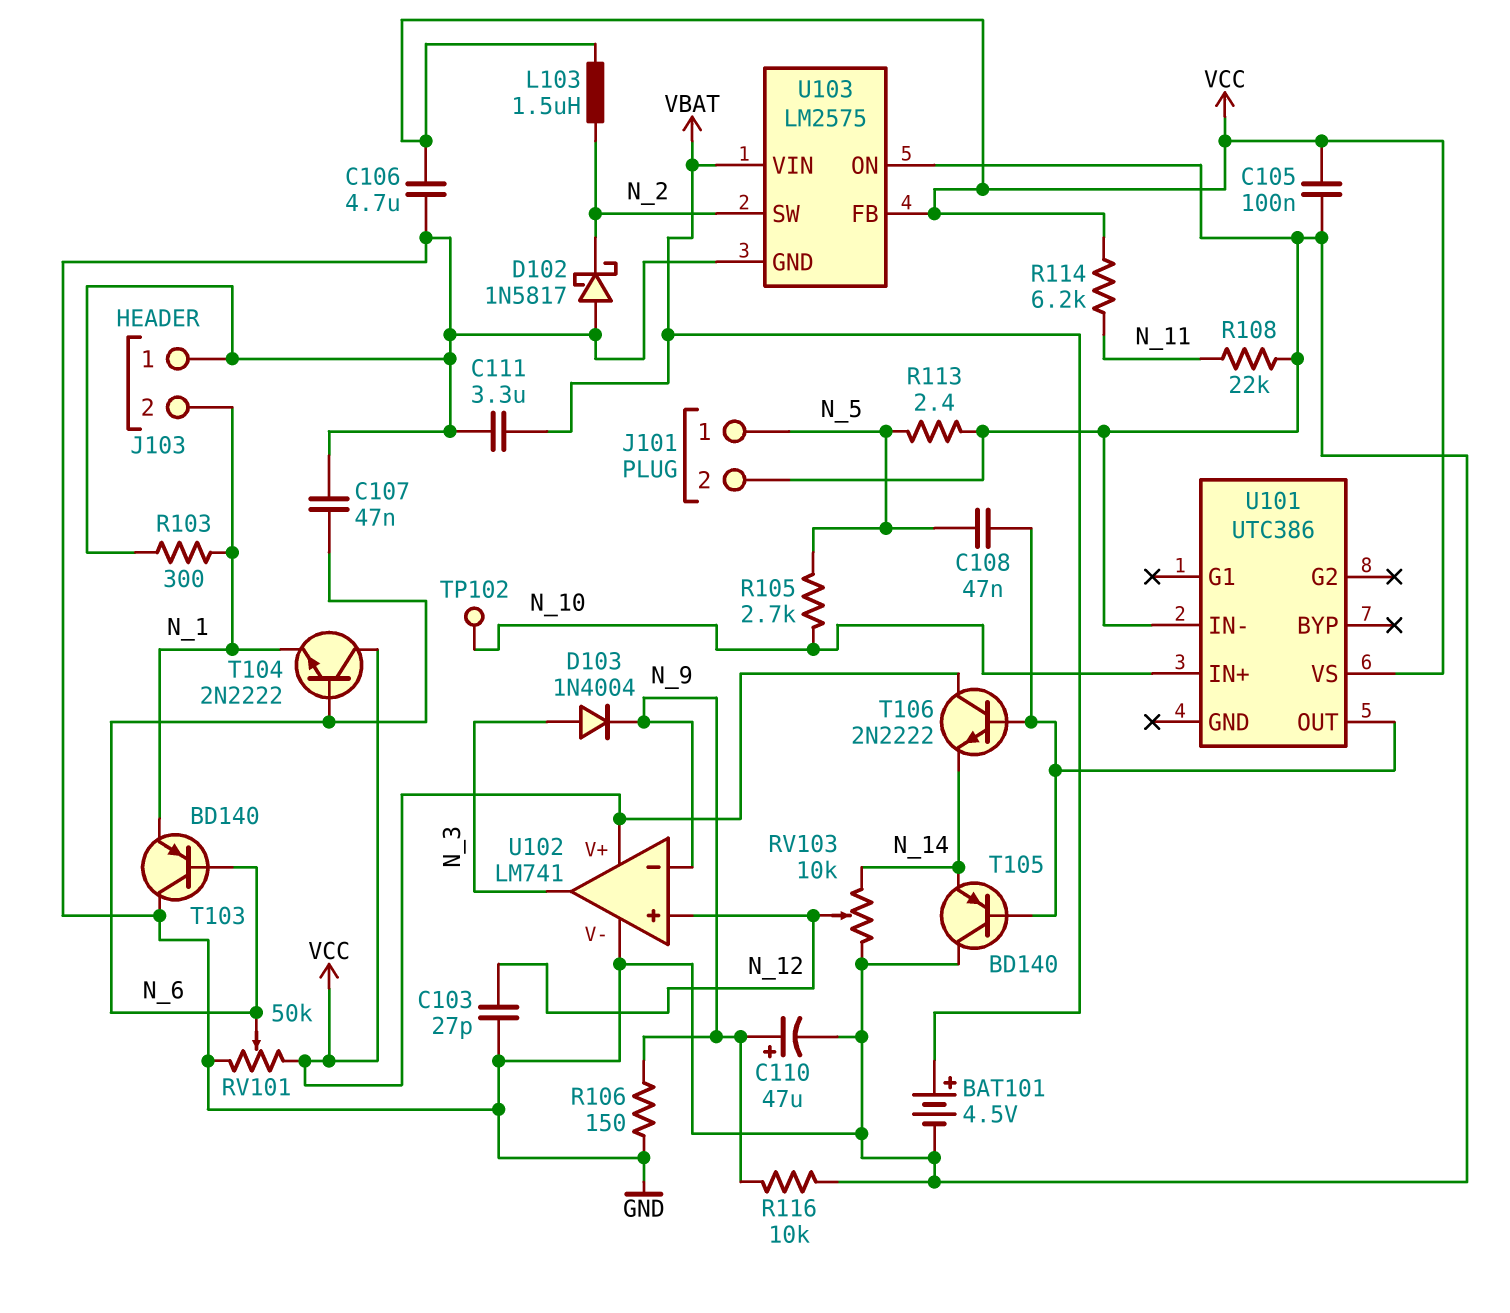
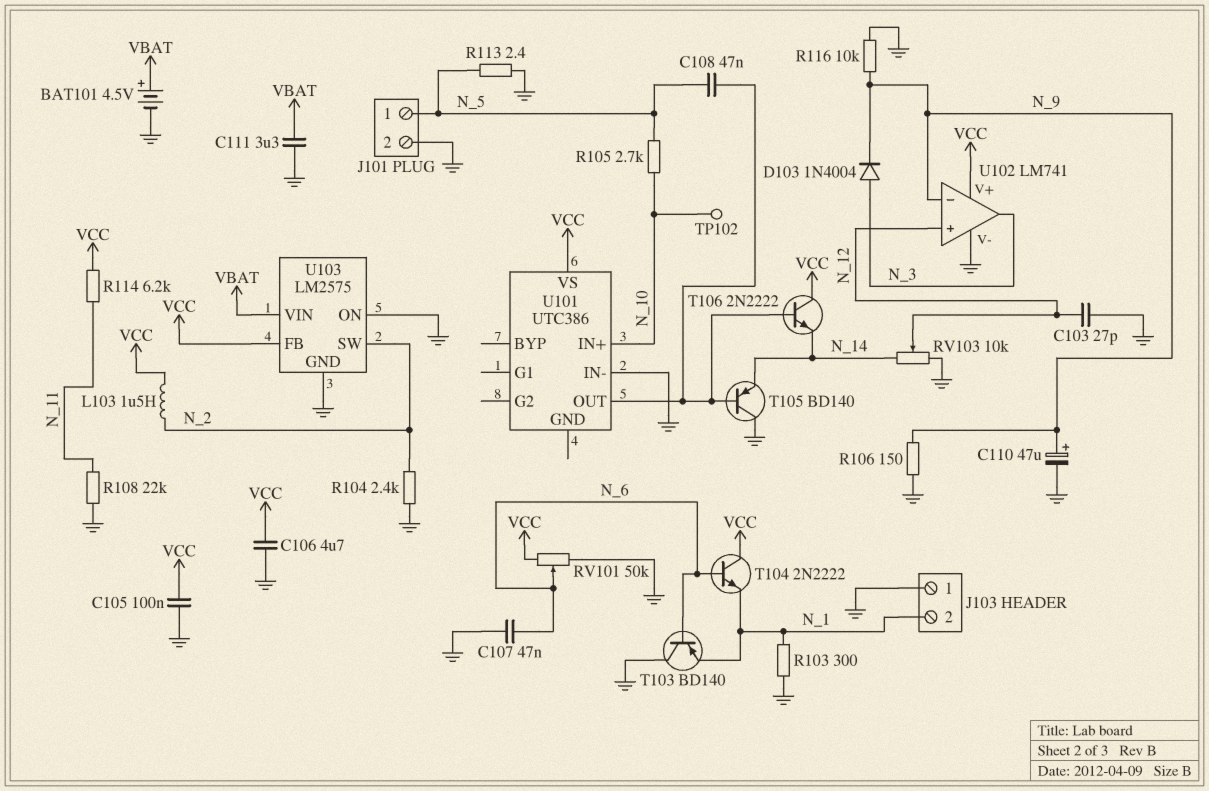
D102: schottky 1N5817 (A GND, K N_2) -> none
R104: none -> 2.4k (GND, N_2)

